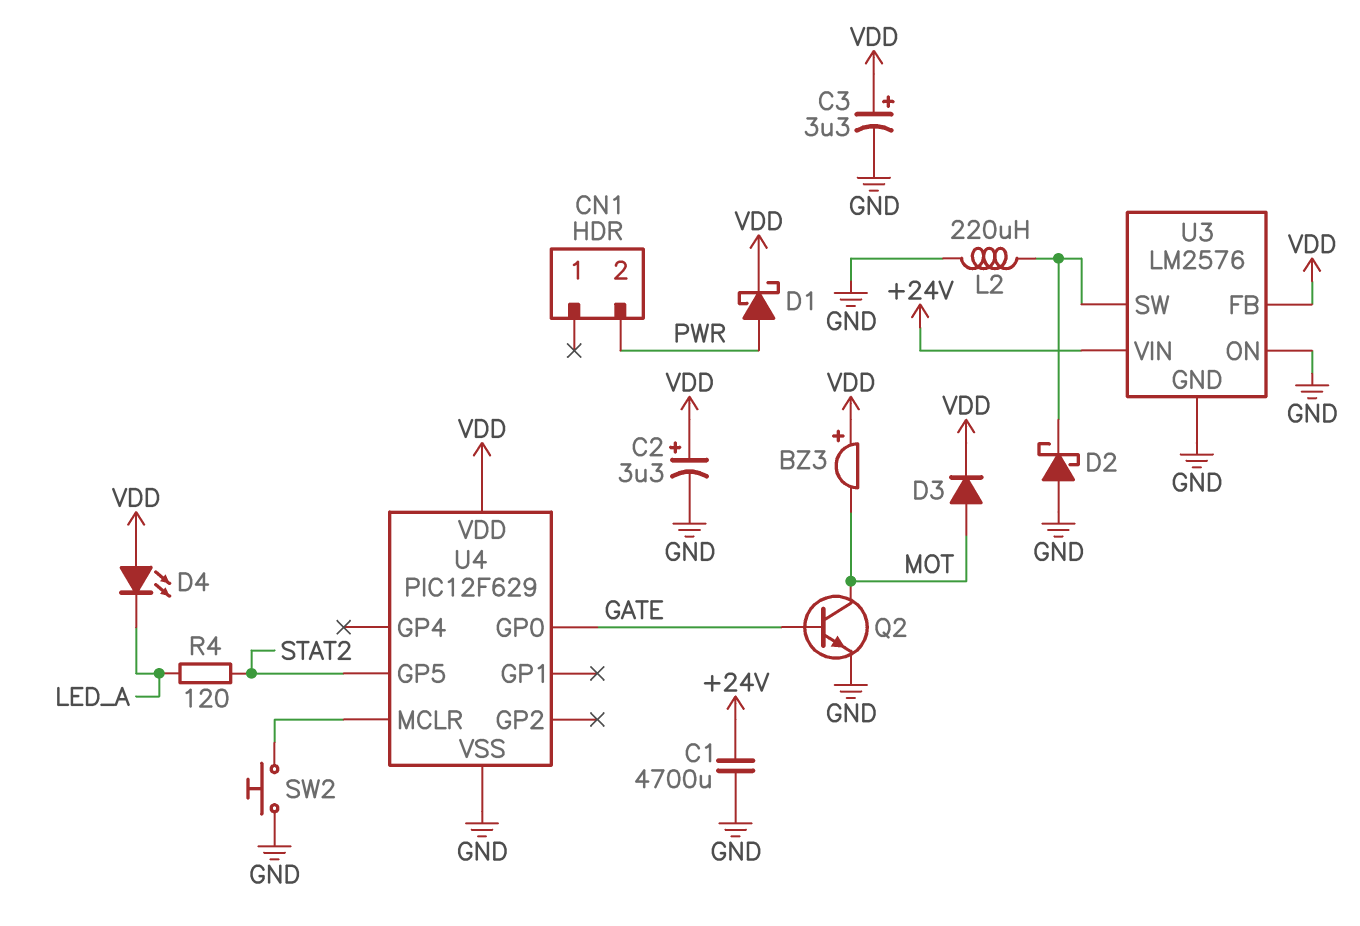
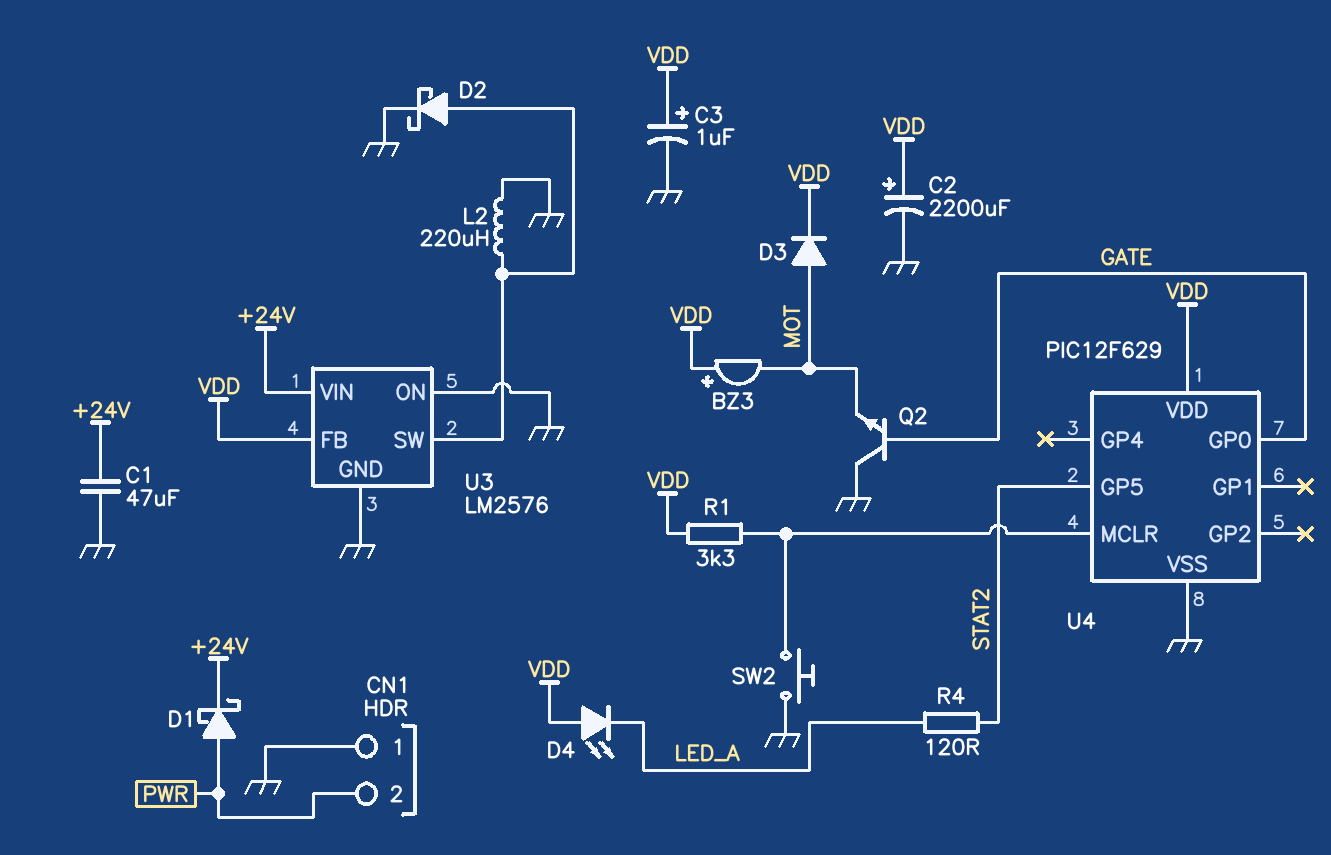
C1: 4700uF (+24V, GND) -> 47uF (+24V, GND)
C2: 3.3uF (plus VDD, minus GND) -> 2200uF (plus VDD, minus GND)
C3: 3.3uF (plus VDD, minus GND) -> 1uF (plus VDD, minus GND)
CN1 pin 1: none -> GND
D1: schottky (A PWR, K VDD) -> schottky (A PWR, K +24V)
D2: schottky (A GND, K U3/SW) -> schottky (A U3/SW, K GND)
Q2: NPN (B GATE, C MOT, E GND) -> NPN (B GATE, C GND, E MOT)
R1: none -> 3.3k (U4/MCLR, VDD)

